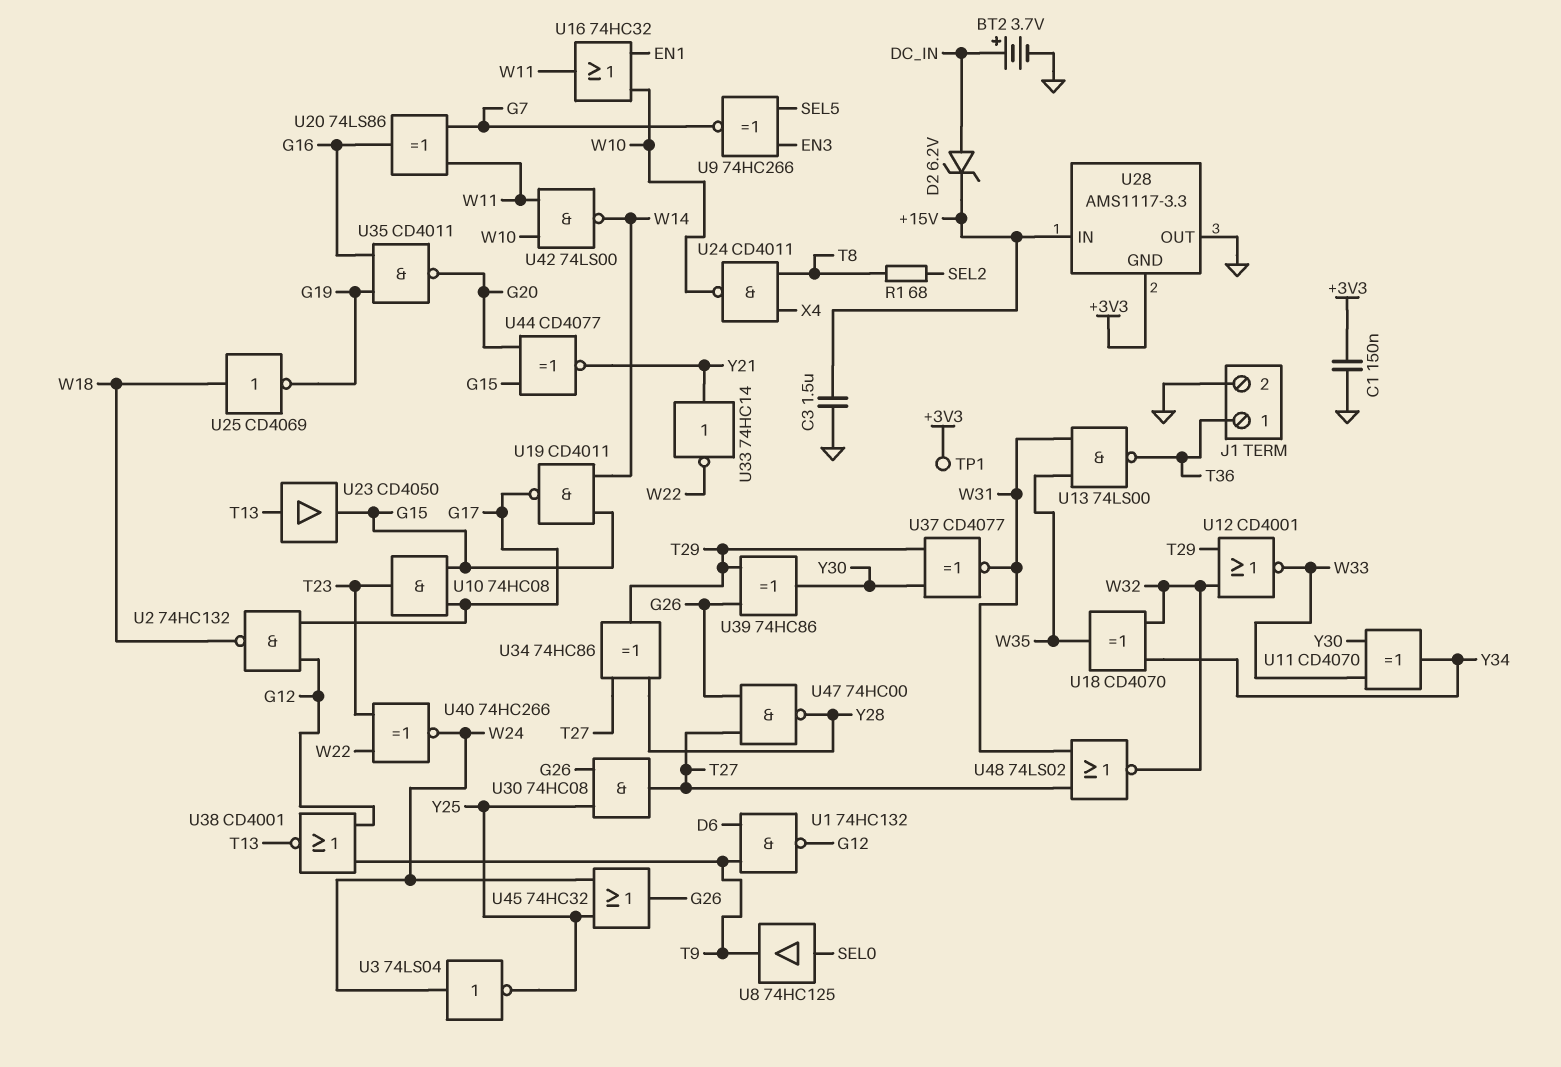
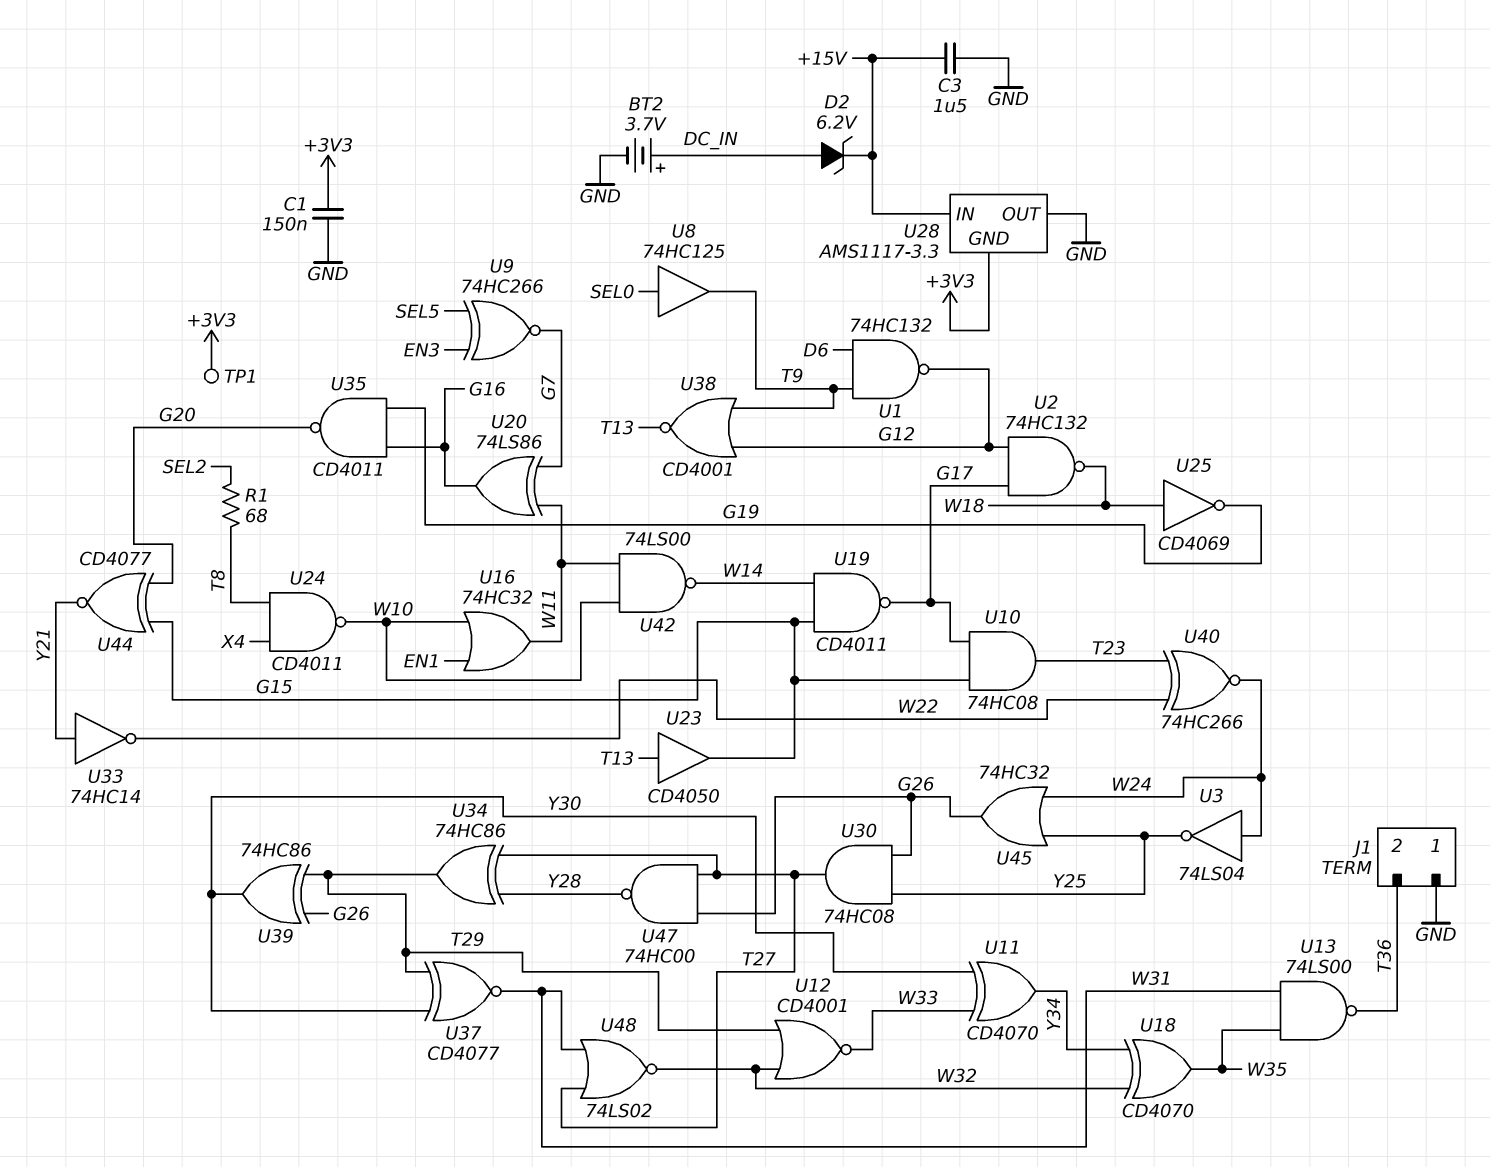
J1 pin 1: T36 -> GND
J1 pin 2: GND -> T36

